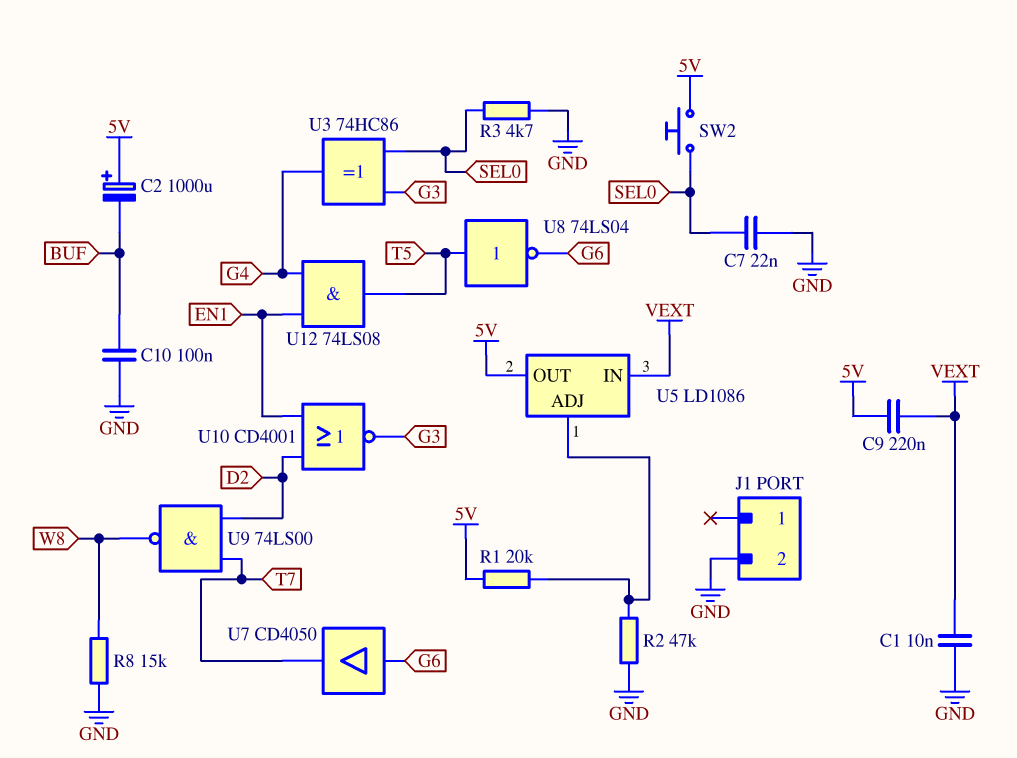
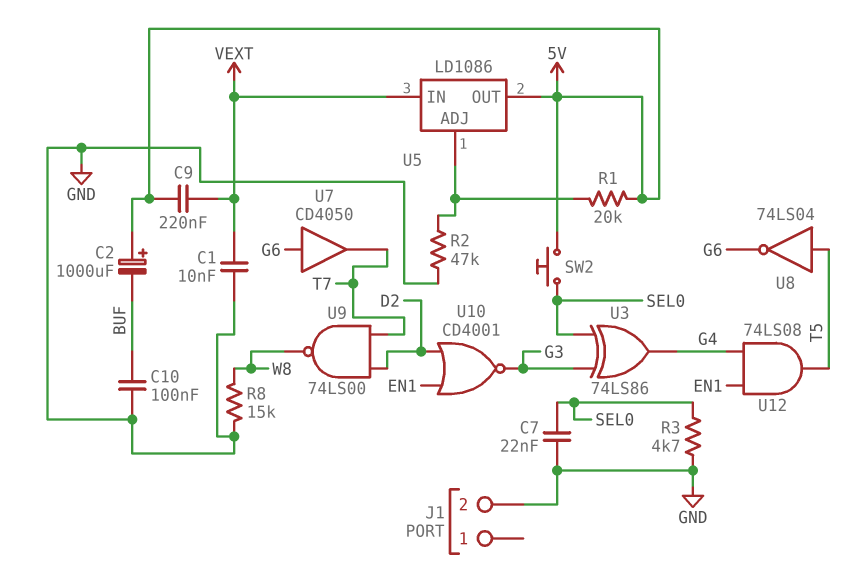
U3: XOR 74HC86 (in G3, in SEL0, out G4) -> XOR 74LS86 (in G3, in SEL0, out G4)

